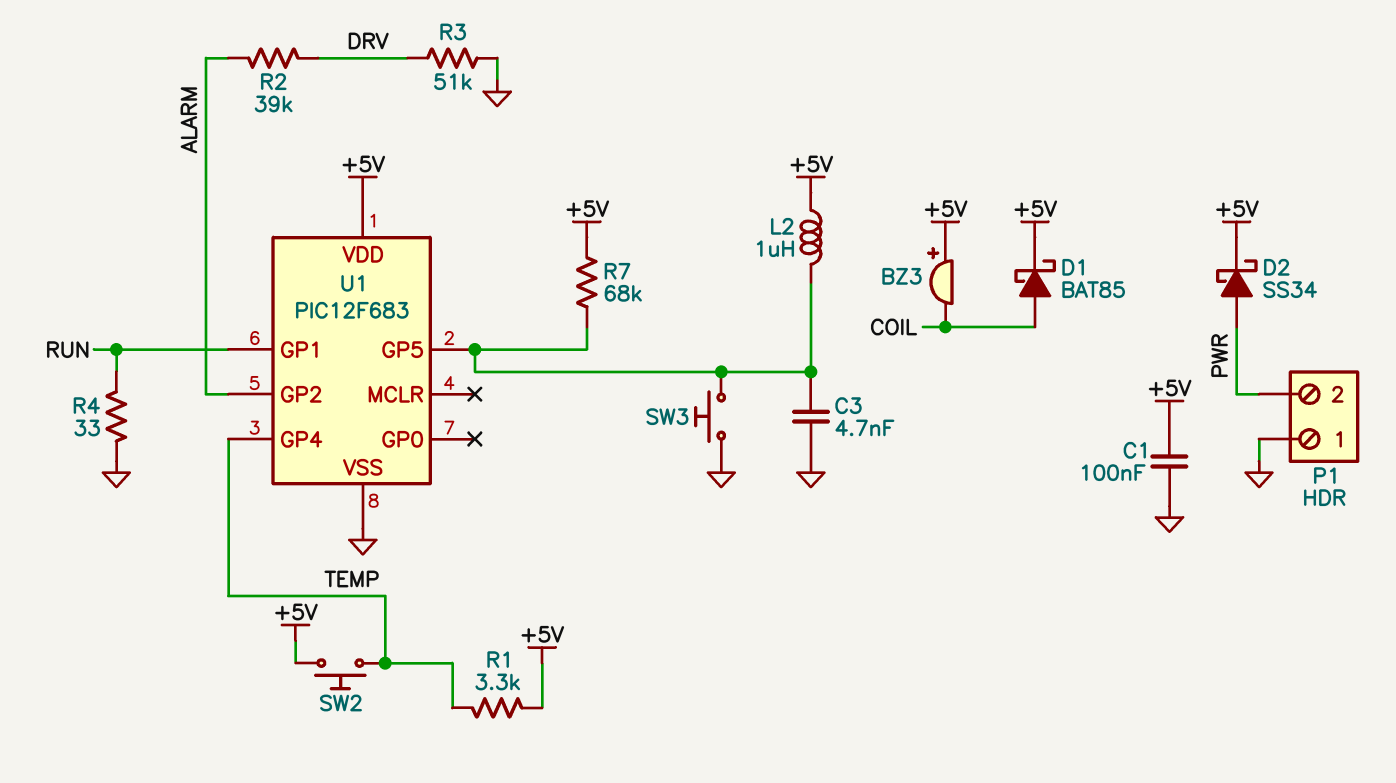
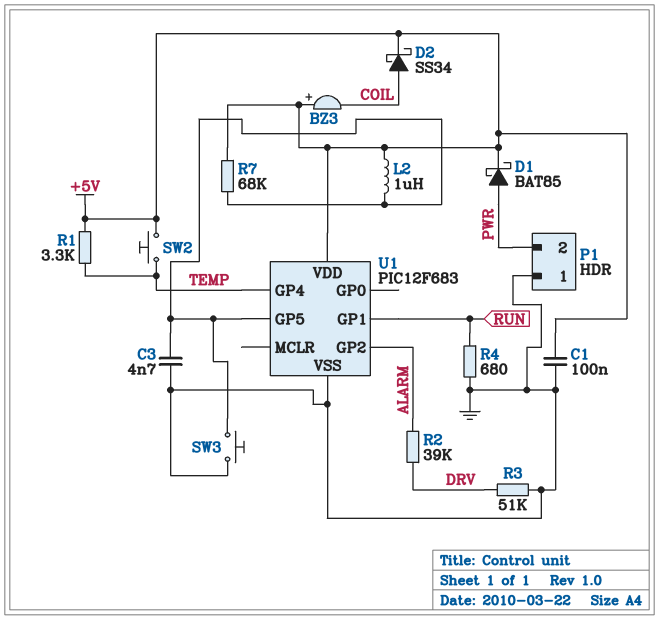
D1: schottky BAT85 (A COIL, K +5V) -> schottky BAT85 (A PWR, K +5V)
D2: schottky SS34 (A PWR, K +5V) -> schottky SS34 (A COIL, K +5V)
R4: 33 (GND, RUN) -> 680 (GND, RUN)

